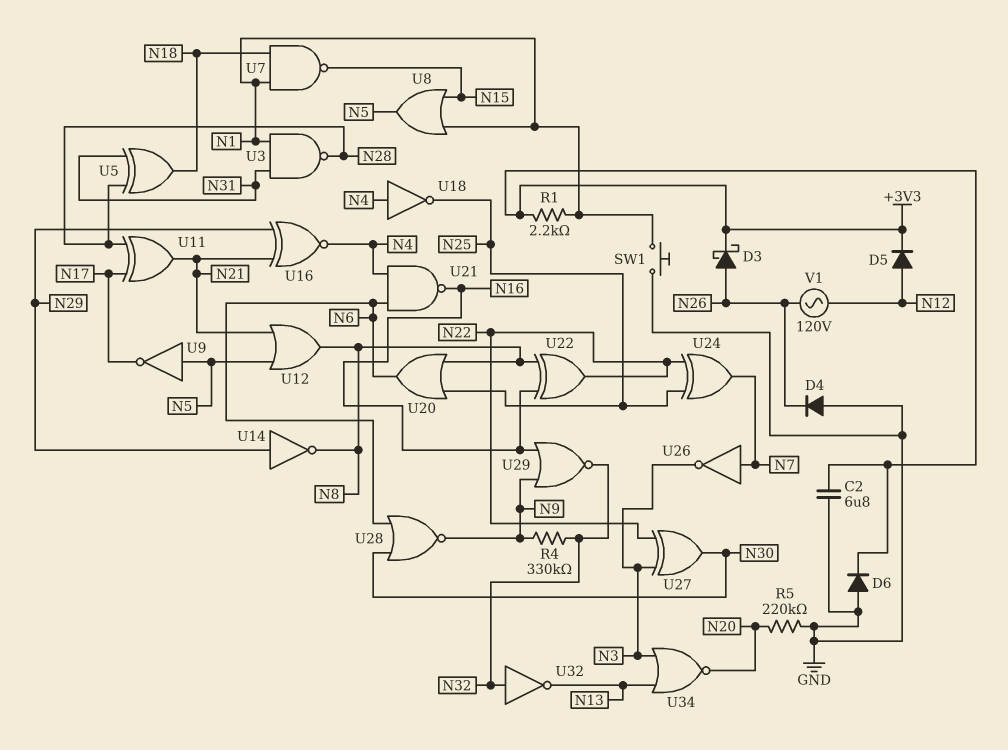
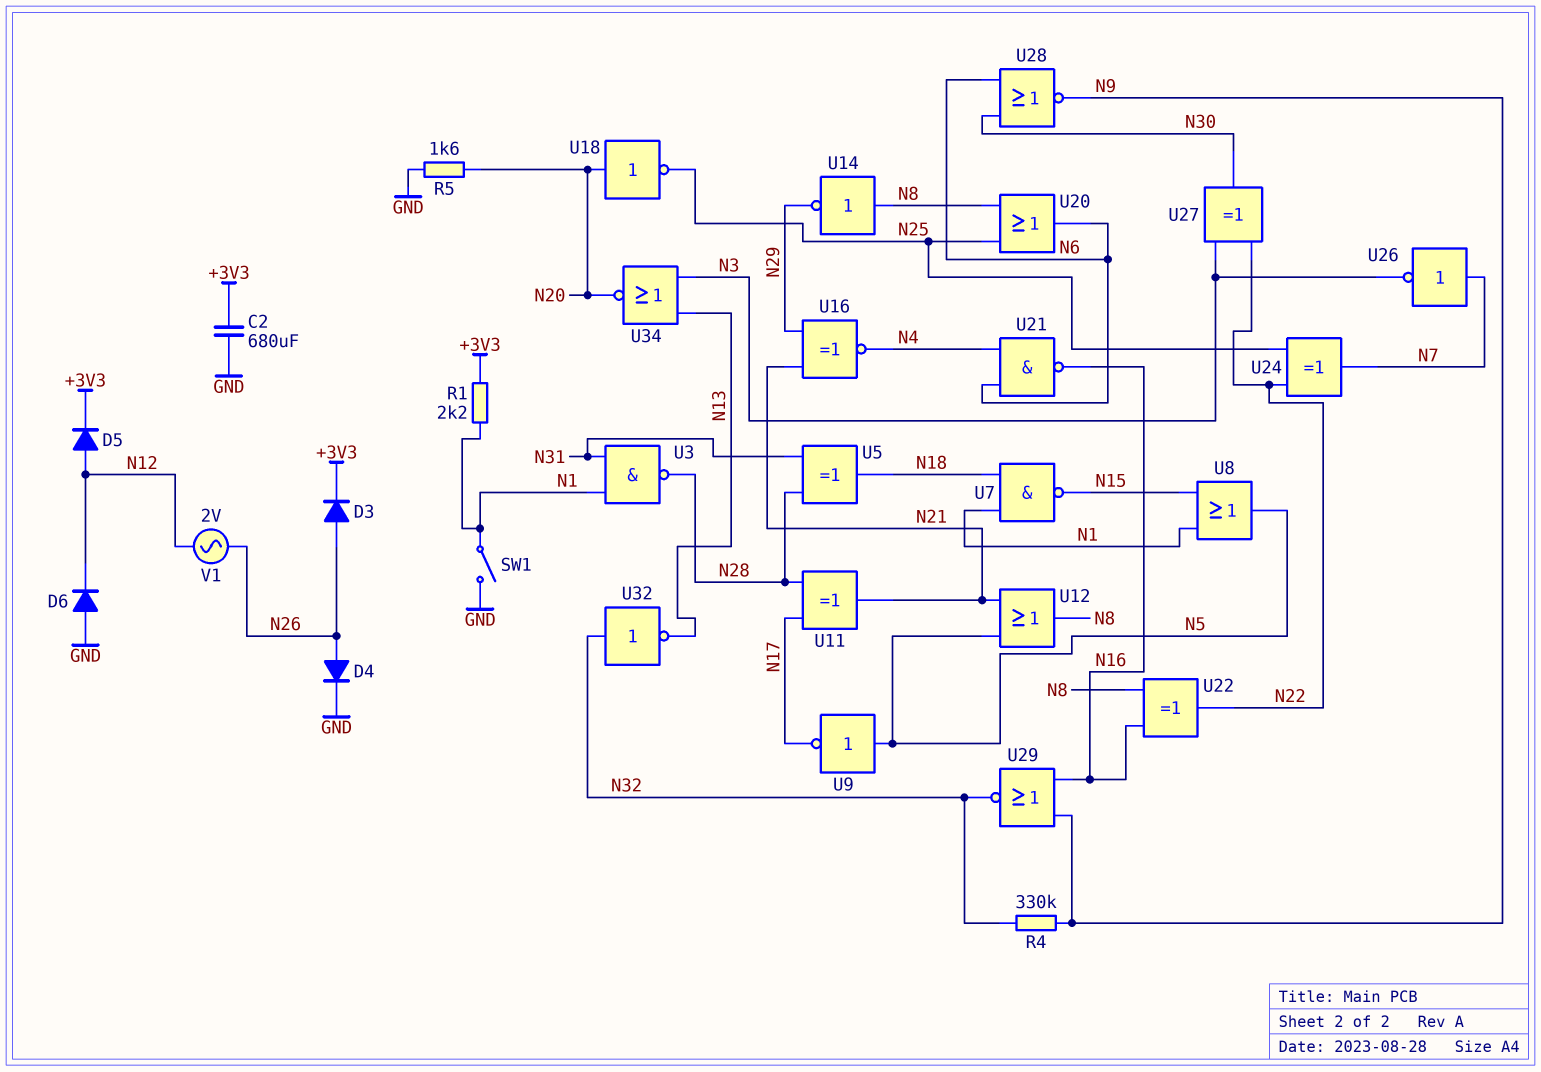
C2: 6.8uF (+3V3, GND) -> 680uF (+3V3, GND)
D3: schottky (A N26, K +3V3) -> diode (A N26, K +3V3)
D4: diode (A GND, K N26) -> diode (A N26, K GND)
D6: diode (A GND, K +3V3) -> diode (A GND, K N12)
R5: 220k (GND, N20) -> 1.6k (GND, N20)
SW1: button (GND, N1) -> switch (GND, N1)
U14: NOT (in N29, out N8) -> NOT (in N8, out N29)
U18: NOT (in N4, out N25) -> NOT (in N20, out N25)
V1: AC 120V (N12, N26) -> AC 2V (N12, N26)

